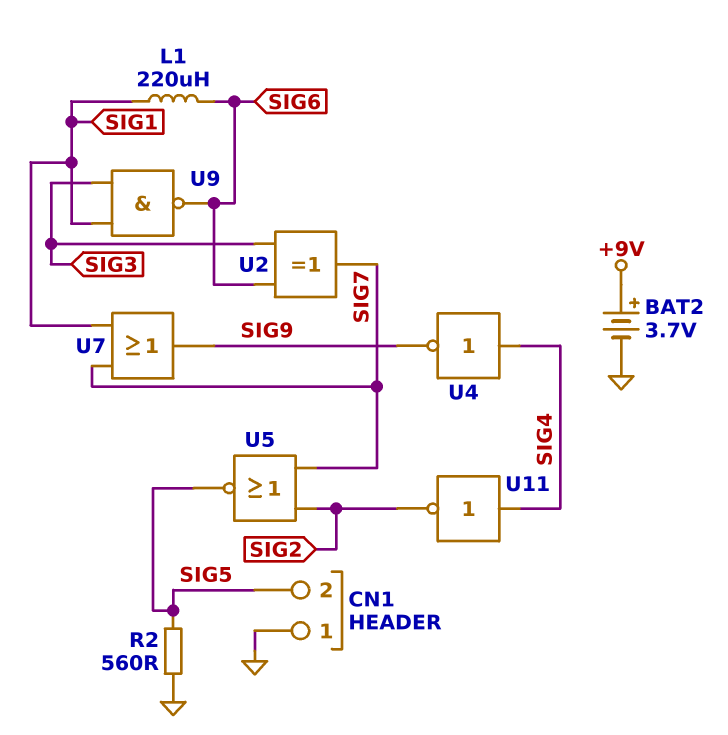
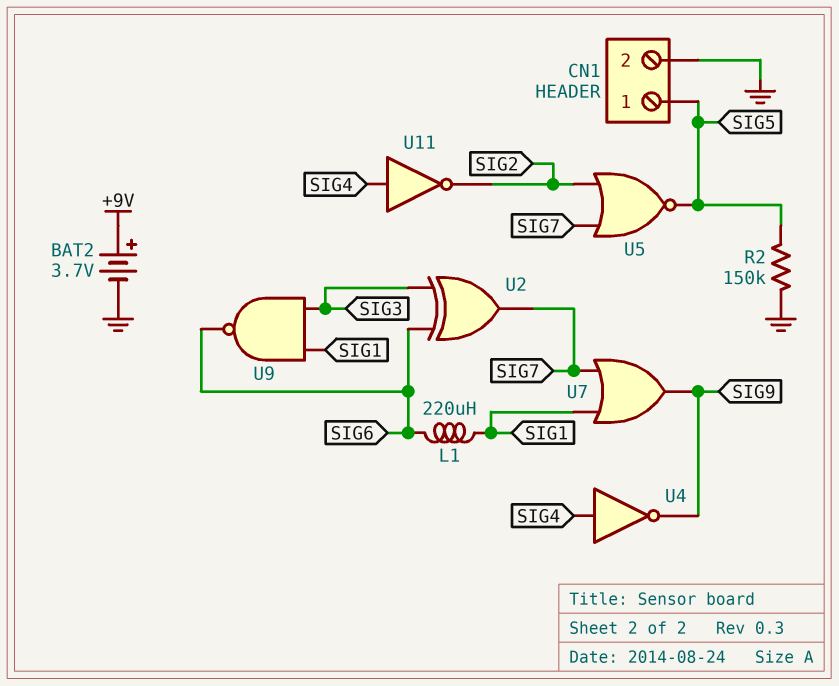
CN1 pin 1: GND -> SIG5
CN1 pin 2: SIG5 -> GND
R2: 560 (GND, SIG5) -> 150k (GND, SIG5)

